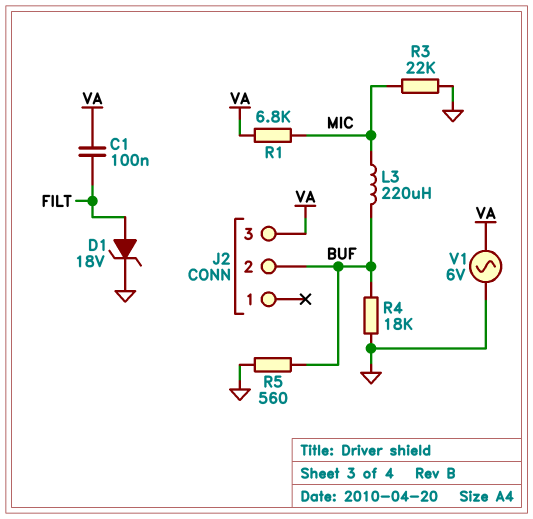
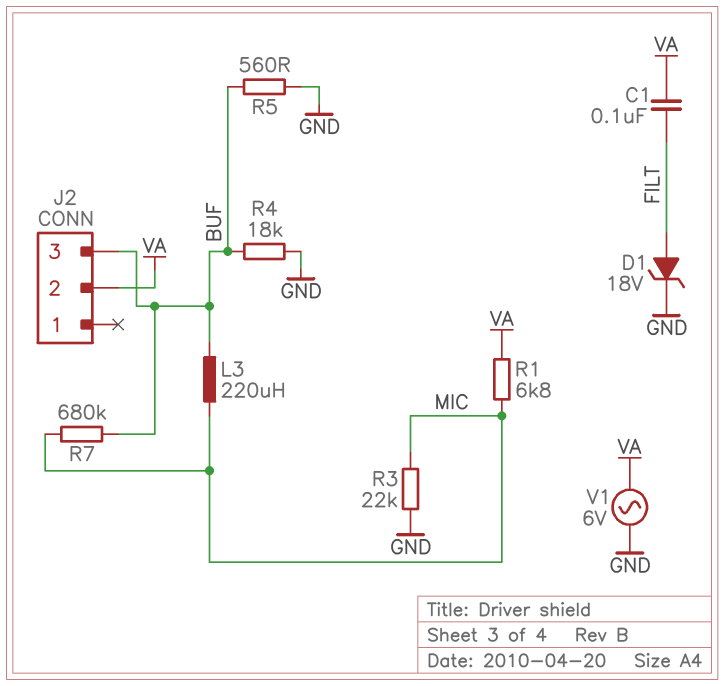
J2 pin 2: BUF -> VA
J2 pin 3: VA -> BUF
R7: none -> 680k (BUF, MIC)

